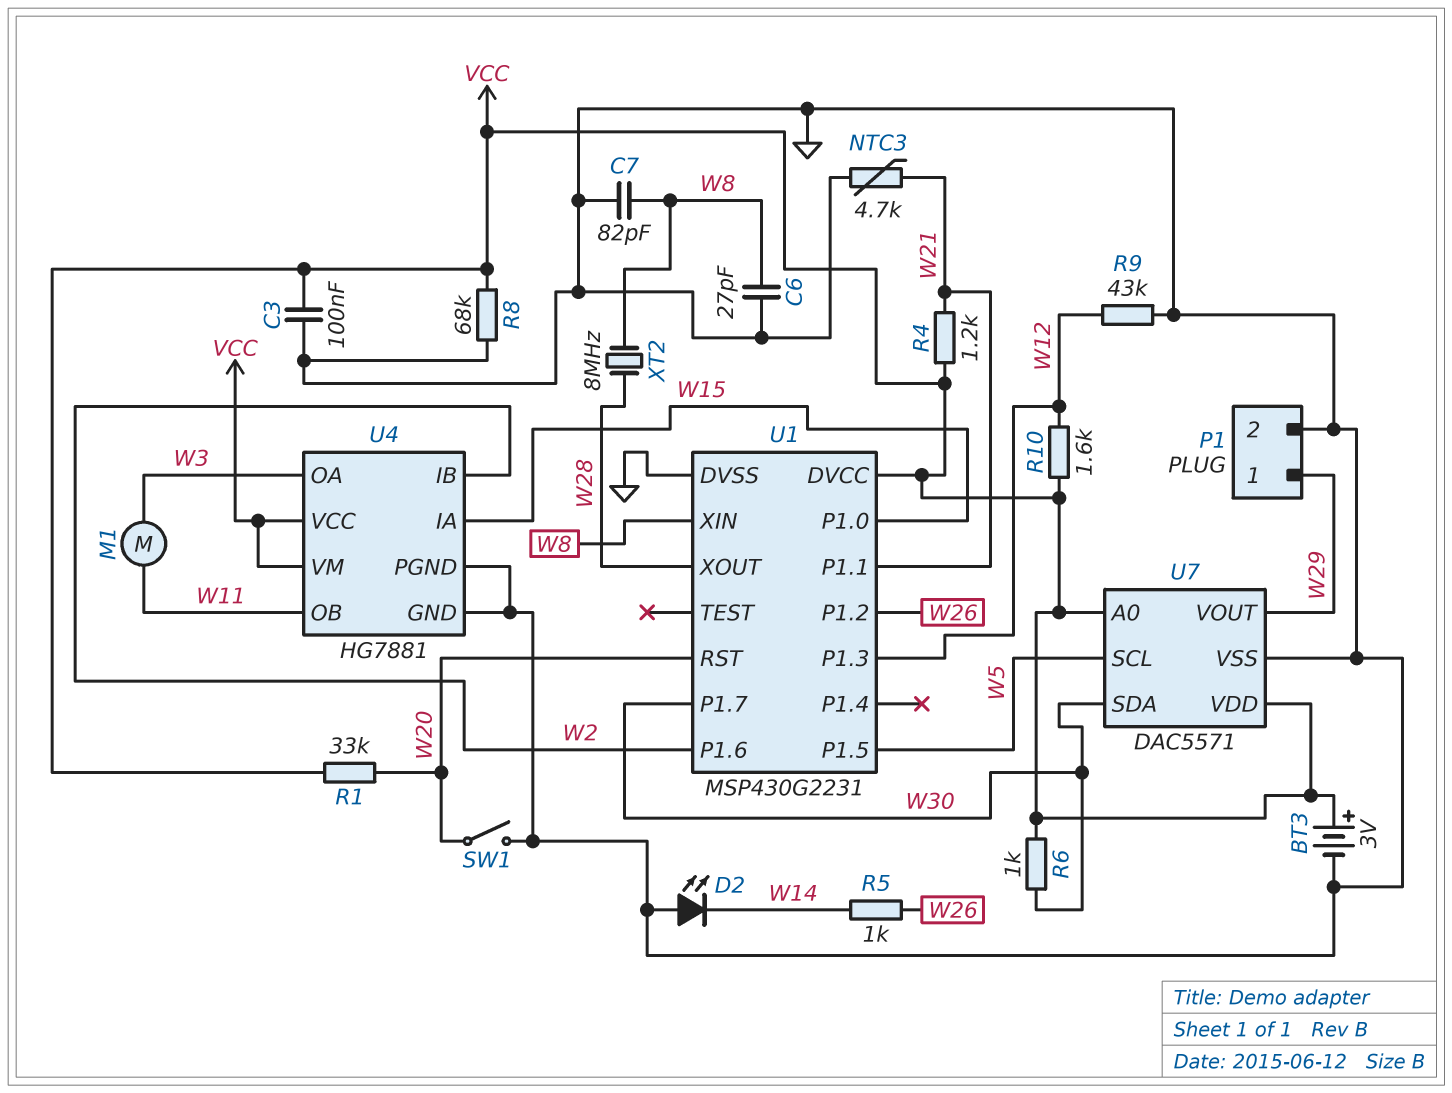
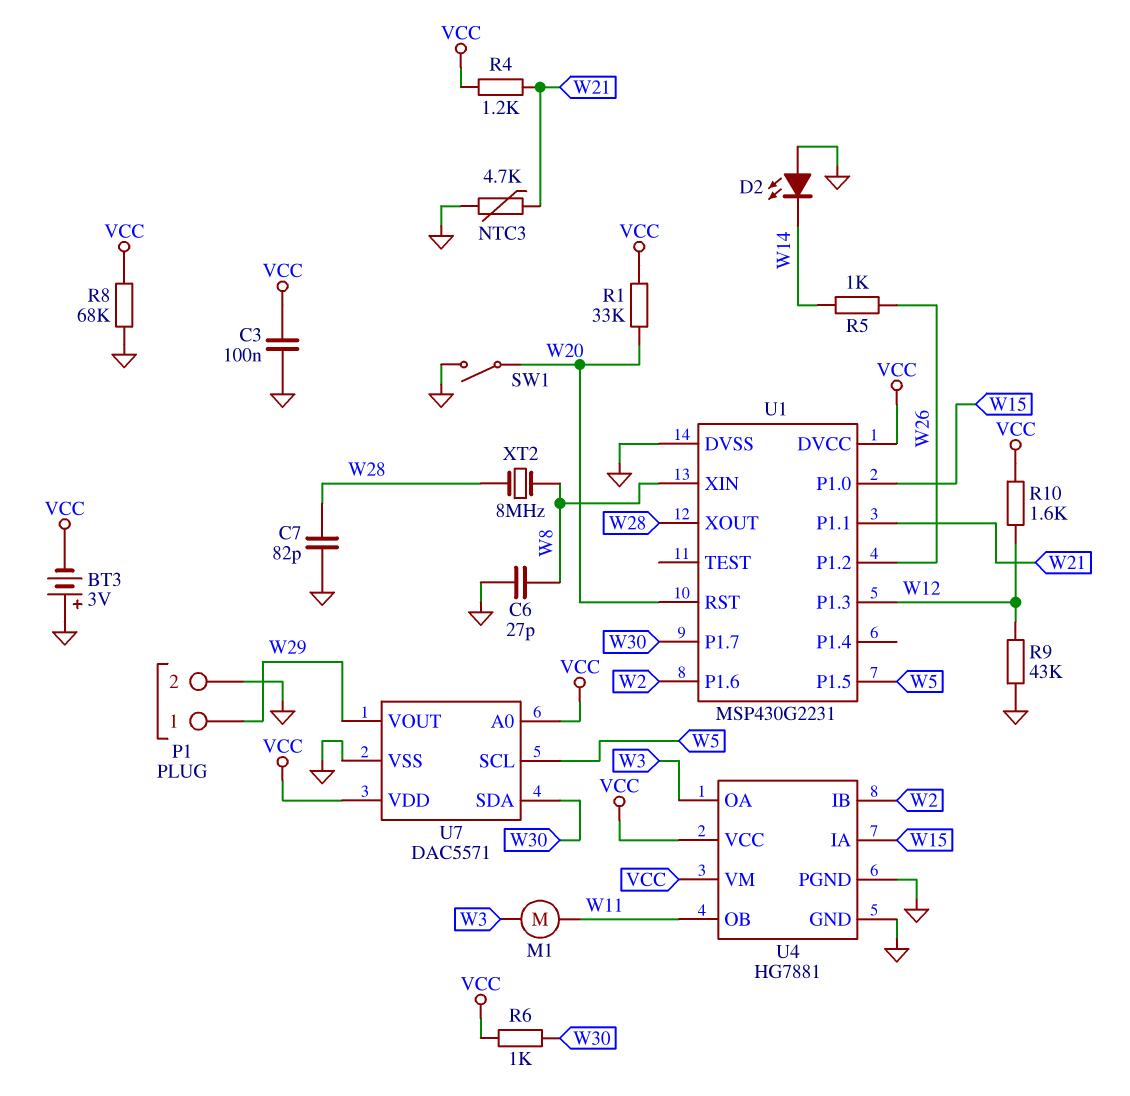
BT3: 3V (plus VCC, minus GND) -> 3V (plus GND, minus VCC)
C7: 82pF (GND, W8) -> 82pF (GND, W28)

